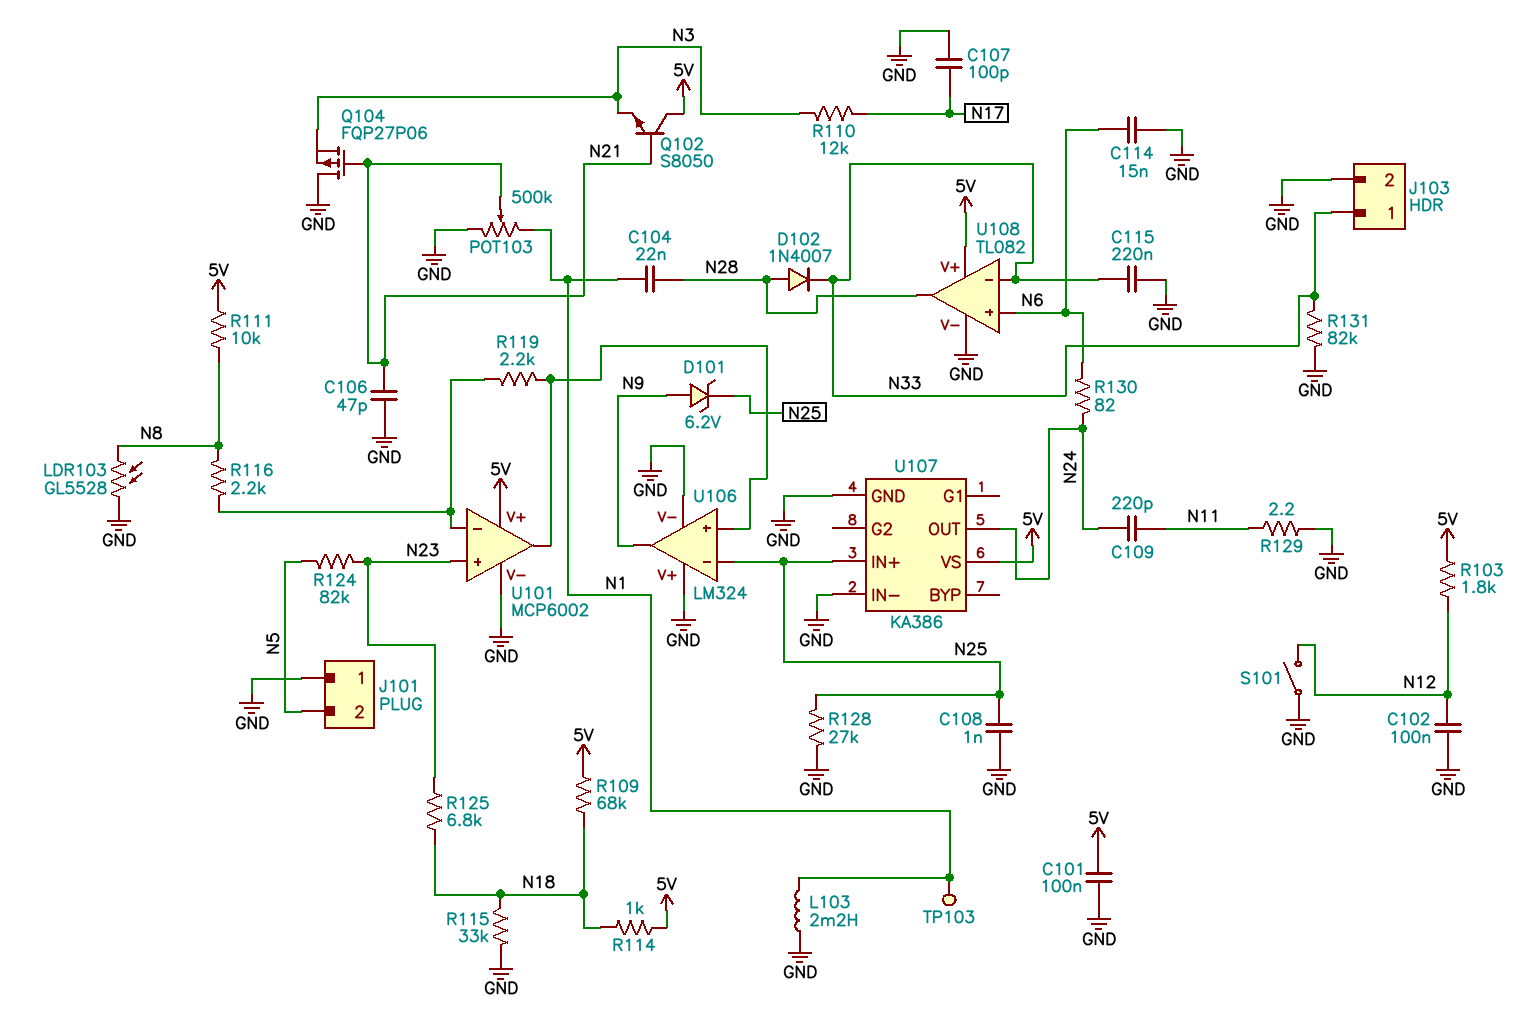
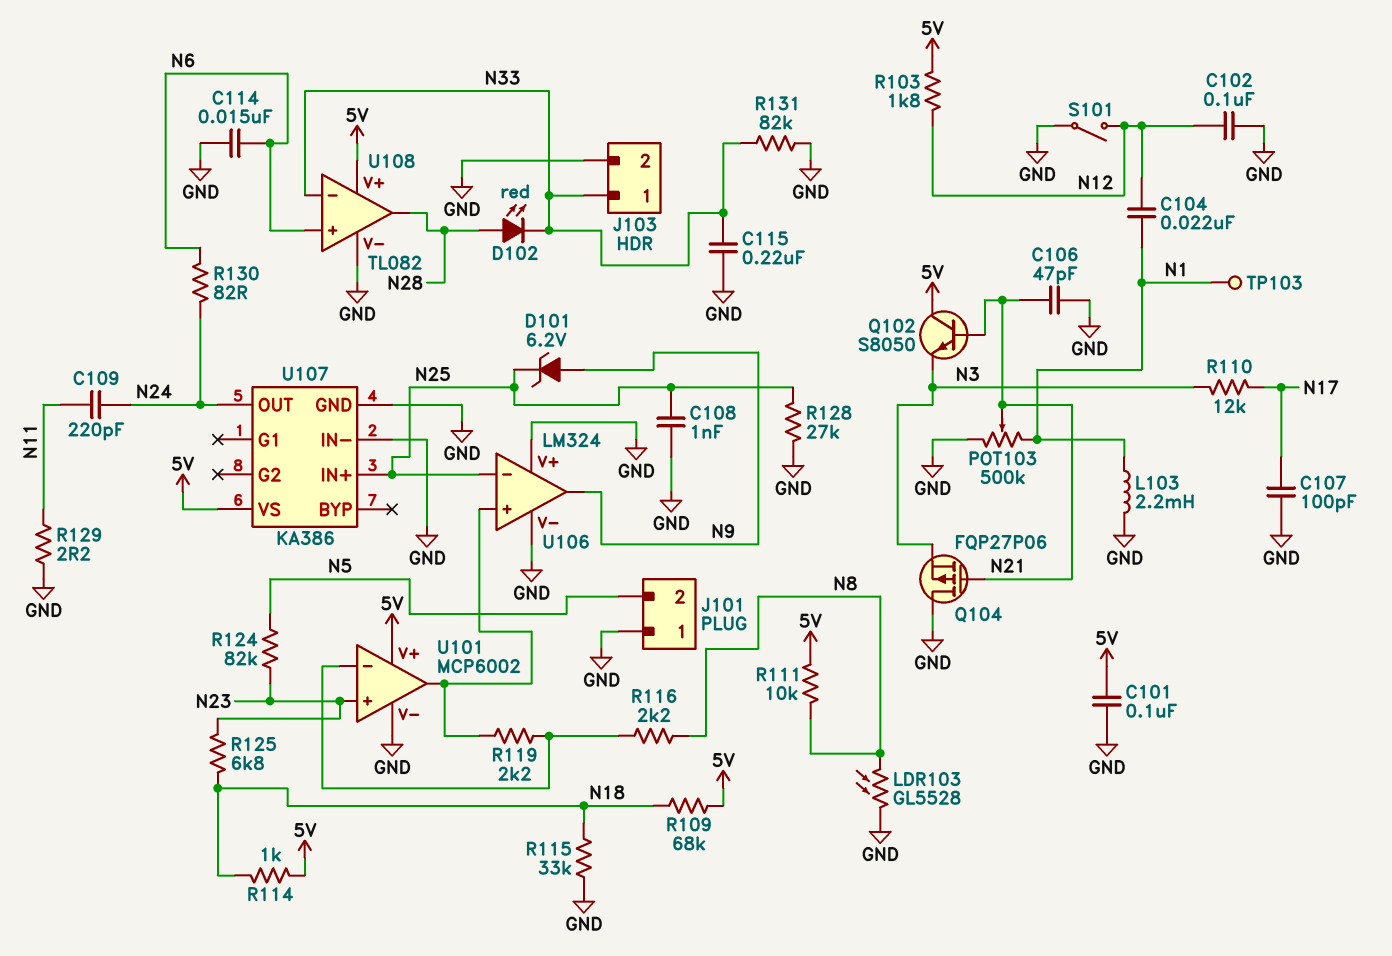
C104: 22nF (N1, N28) -> 22nF (N1, N12)
D102: diode 1N4007 (A N28, K N33) -> LED red (A N28, K N33)

